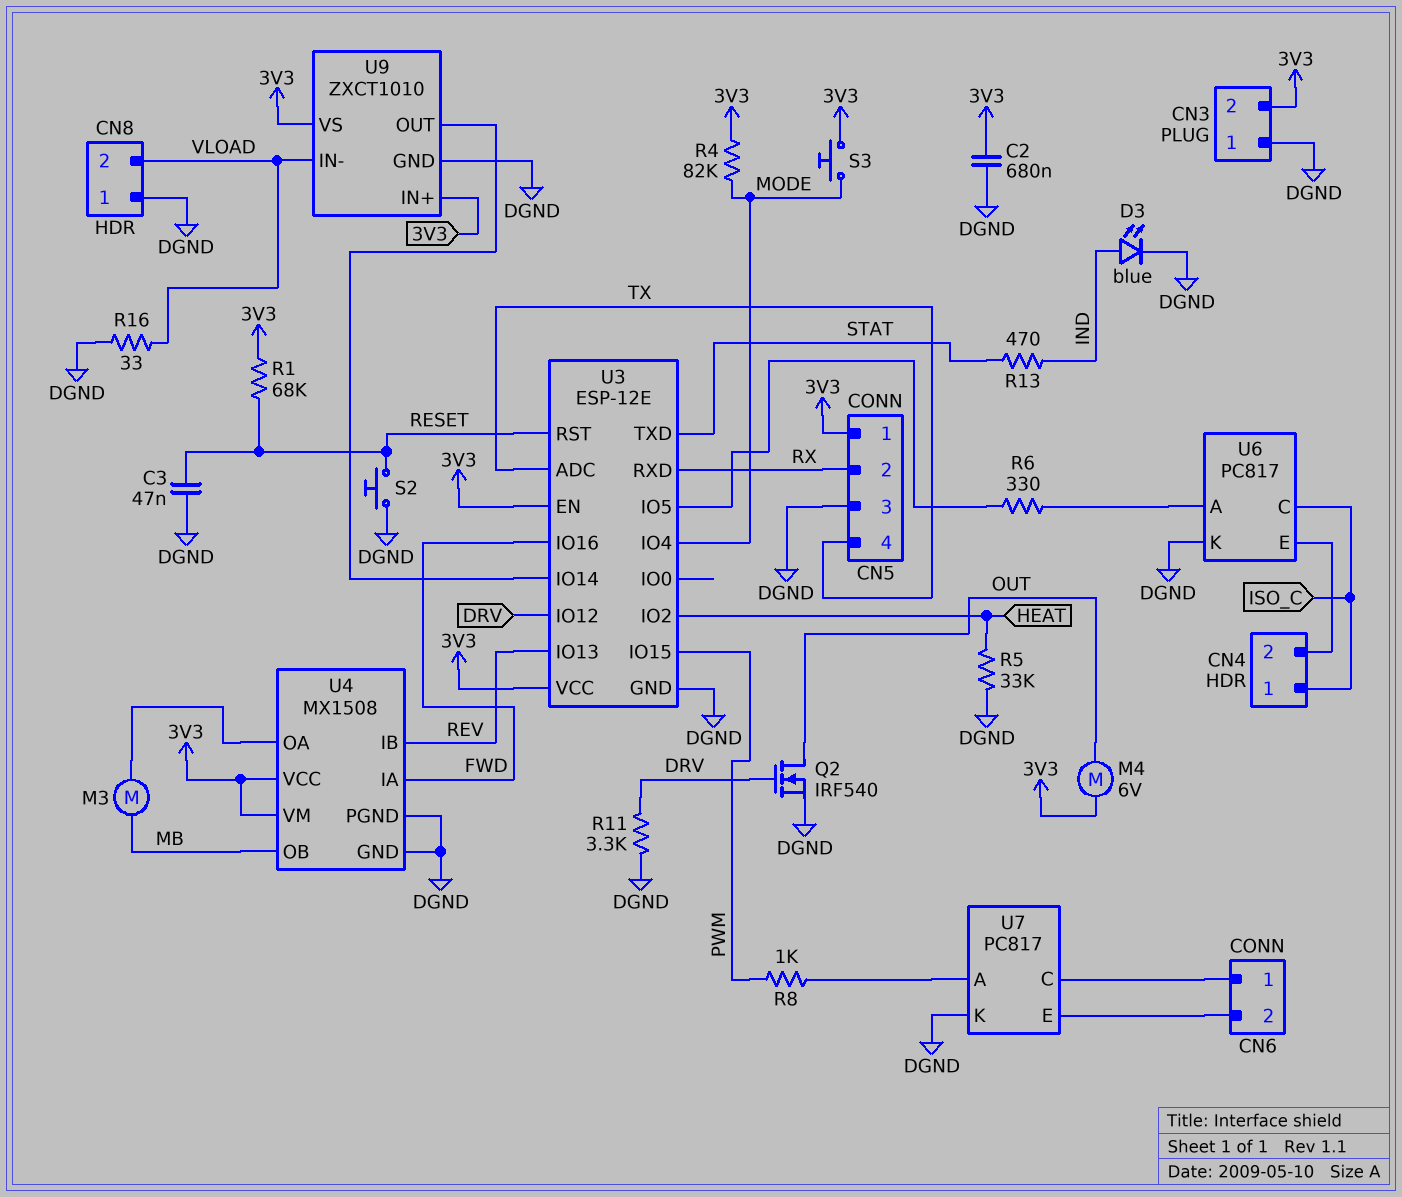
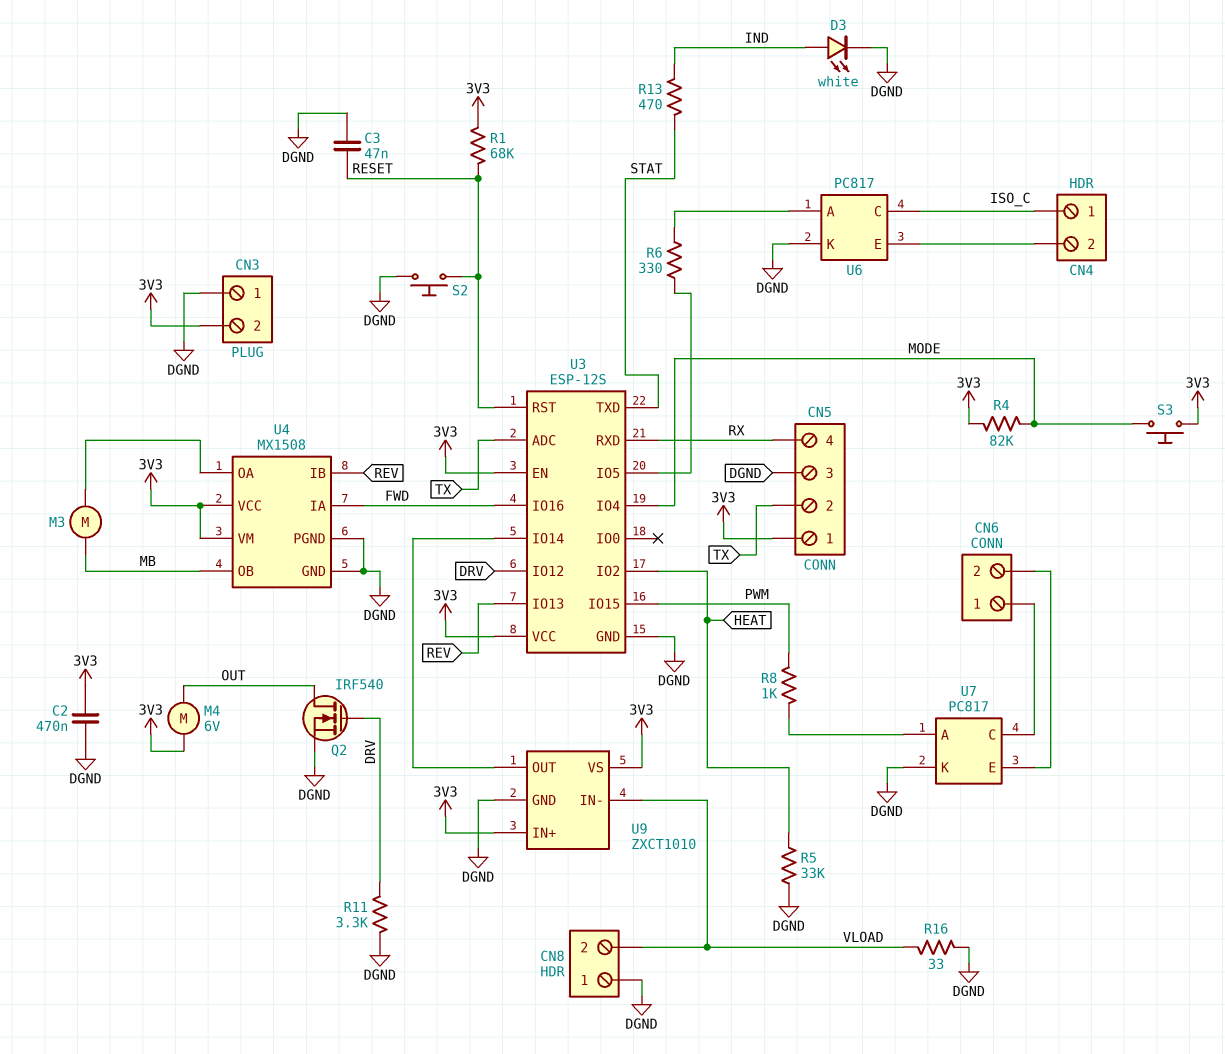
C2: 680nF (3V3, DGND) -> 470nF (3V3, DGND)
CN5 pin 2: RX -> TX
CN5 pin 4: TX -> RX
D3: LED blue (A IND, K DGND) -> LED white (A IND, K DGND)
U3: ESP-12E -> ESP-12S

